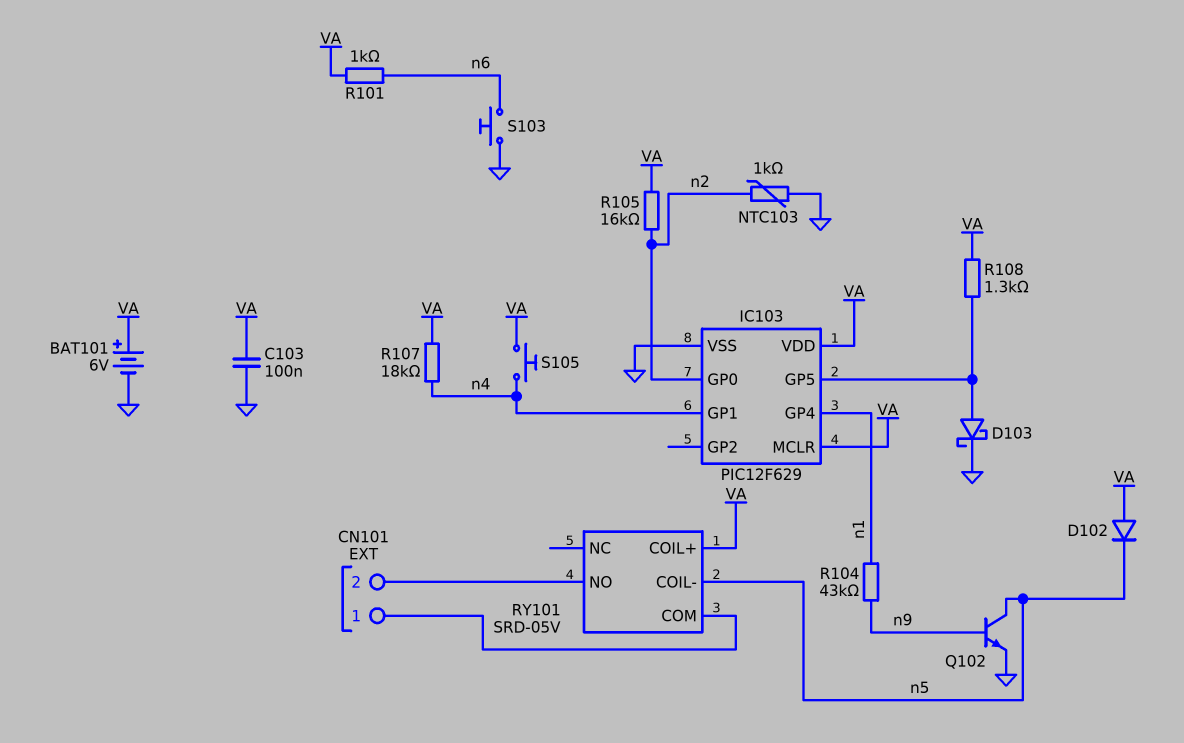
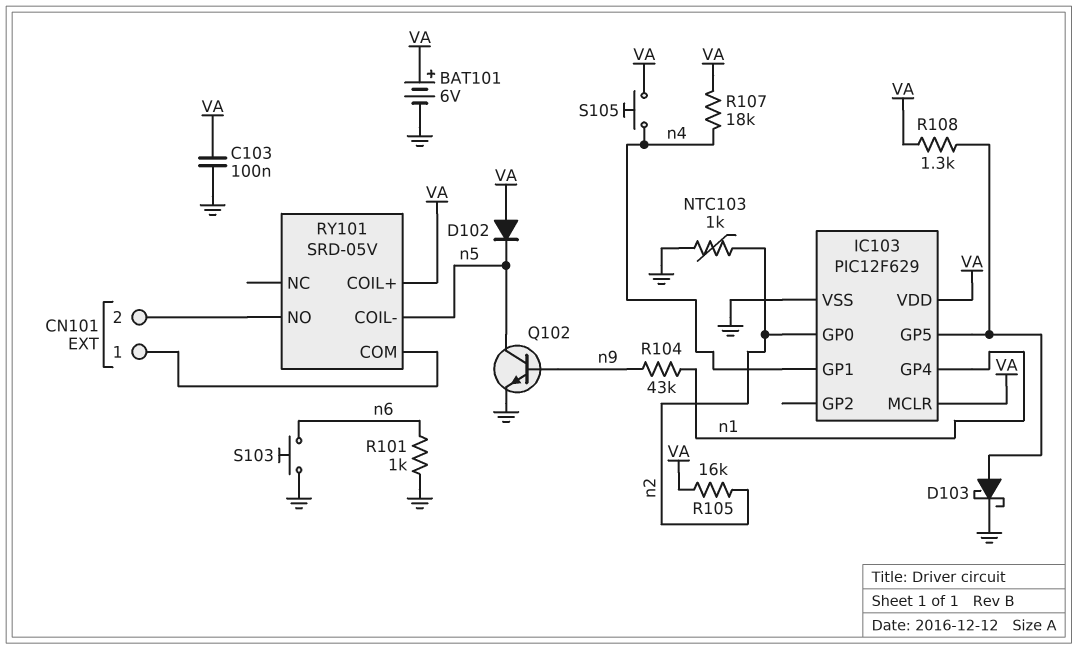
R101: 1k (VA, n6) -> 1k (GND, n6)

